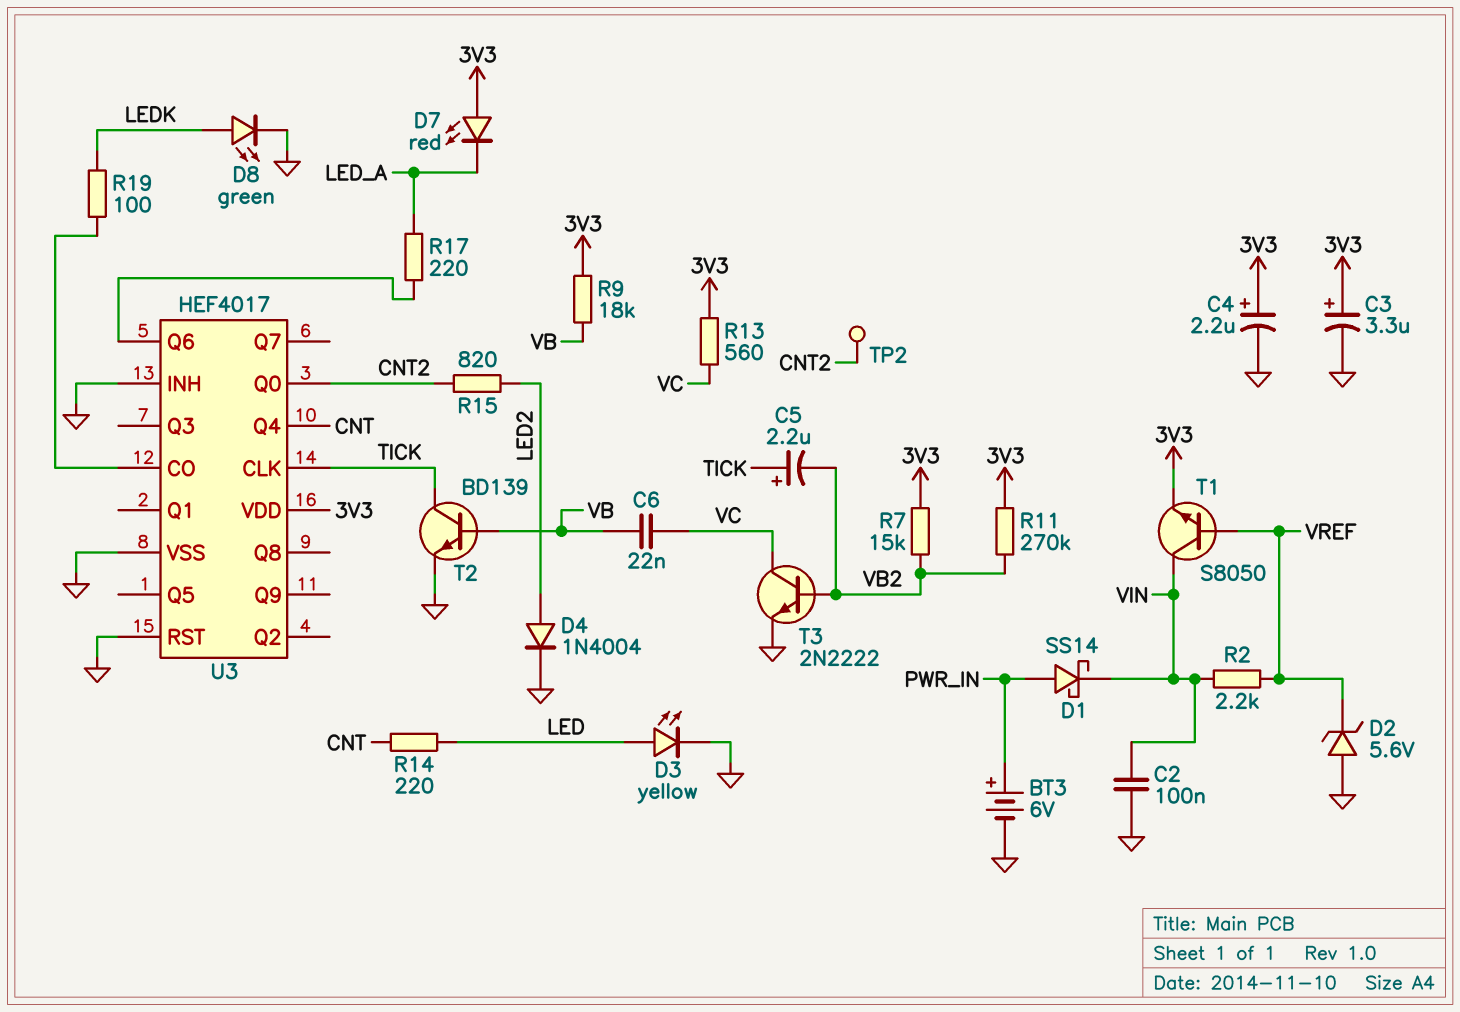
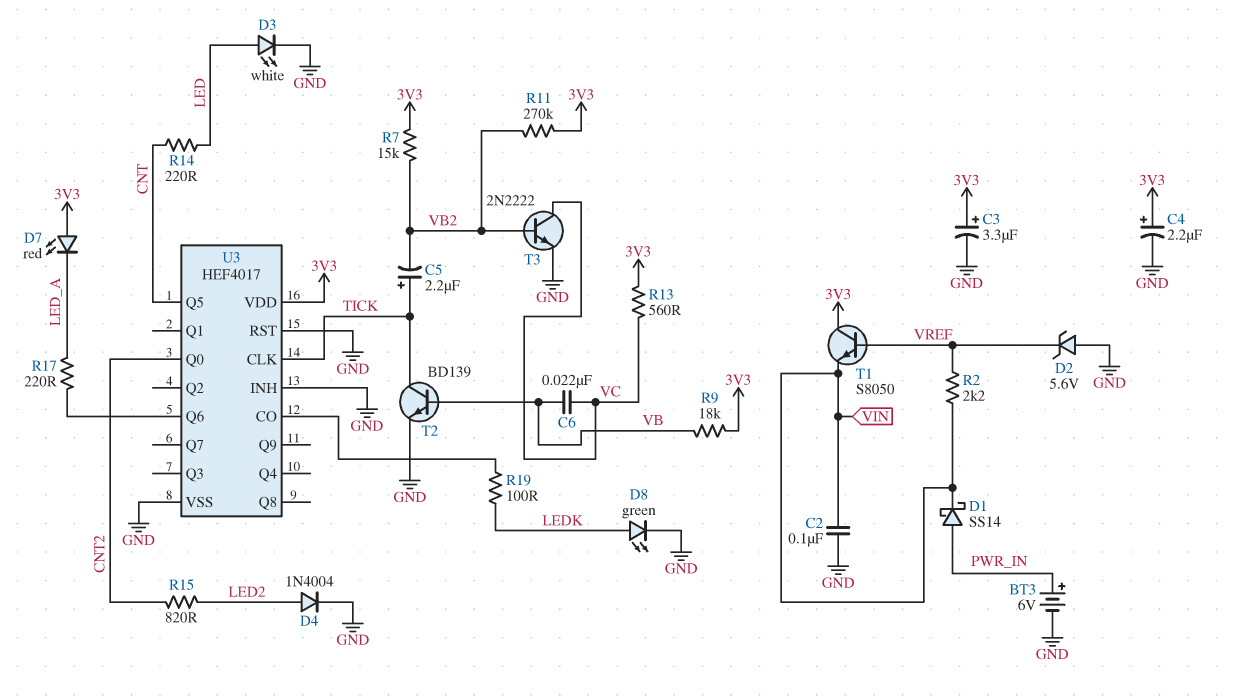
D3: LED yellow (A LED, K GND) -> LED white (A LED, K GND)
T1: NPN S8050 (B VREF, C VIN, E 3V3) -> NPN S8050 (B VREF, C 3V3, E VIN)
TP2: test point (CNT2) -> none
U3 pin Q4: CNT -> none
U3 pin Q5: none -> CNT

